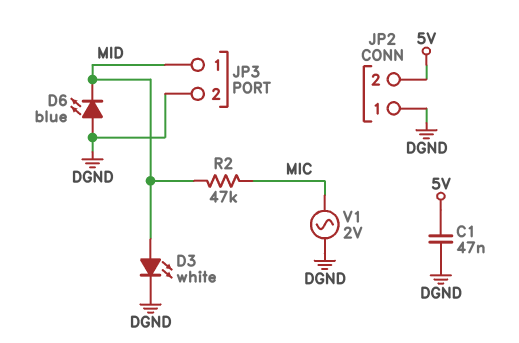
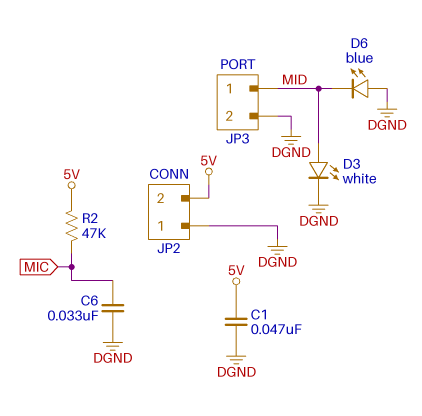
C6: none -> 33nF (DGND, MIC)
R2: 47k (MIC, MID) -> 47k (5V, MIC)
V1: AC 2V (DGND, MIC) -> none

